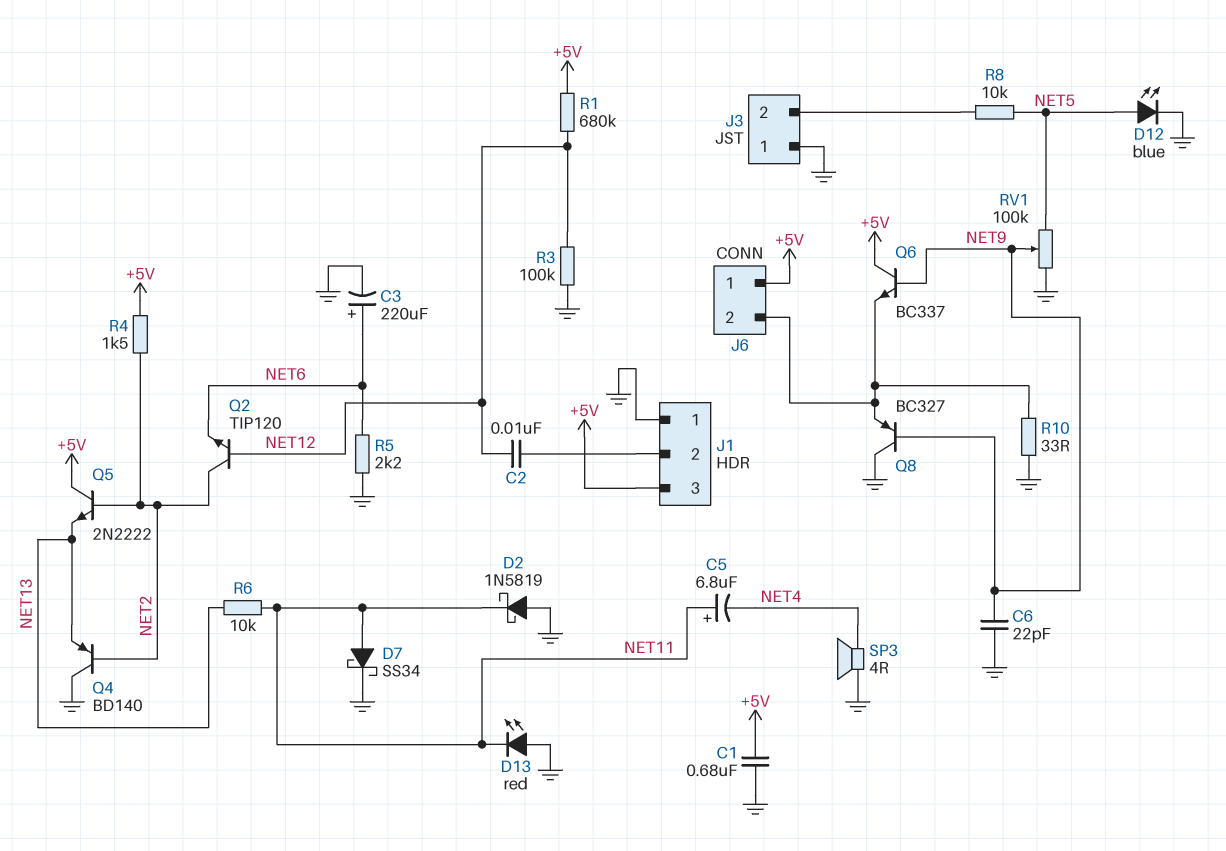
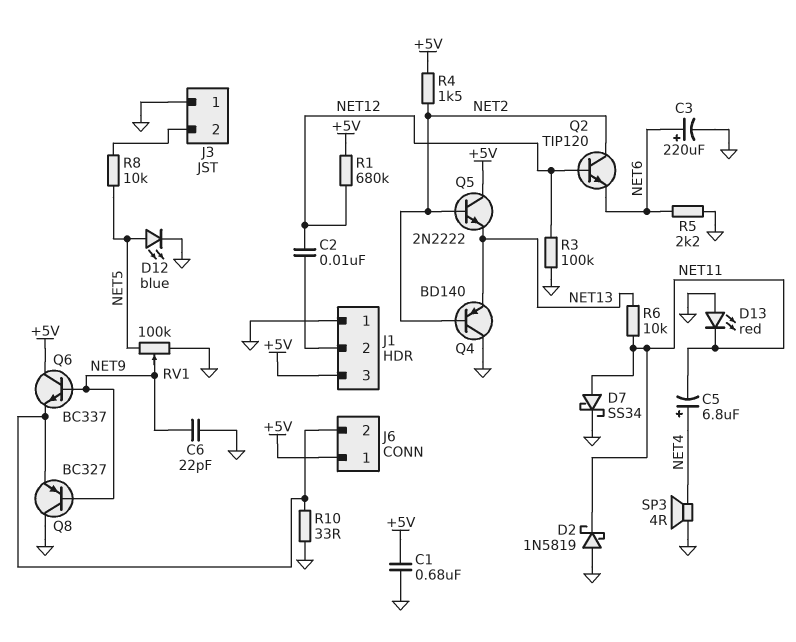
C5: 6.8uF (plus NET11, minus NET4) -> 6.8uF (plus NET4, minus NET11)

